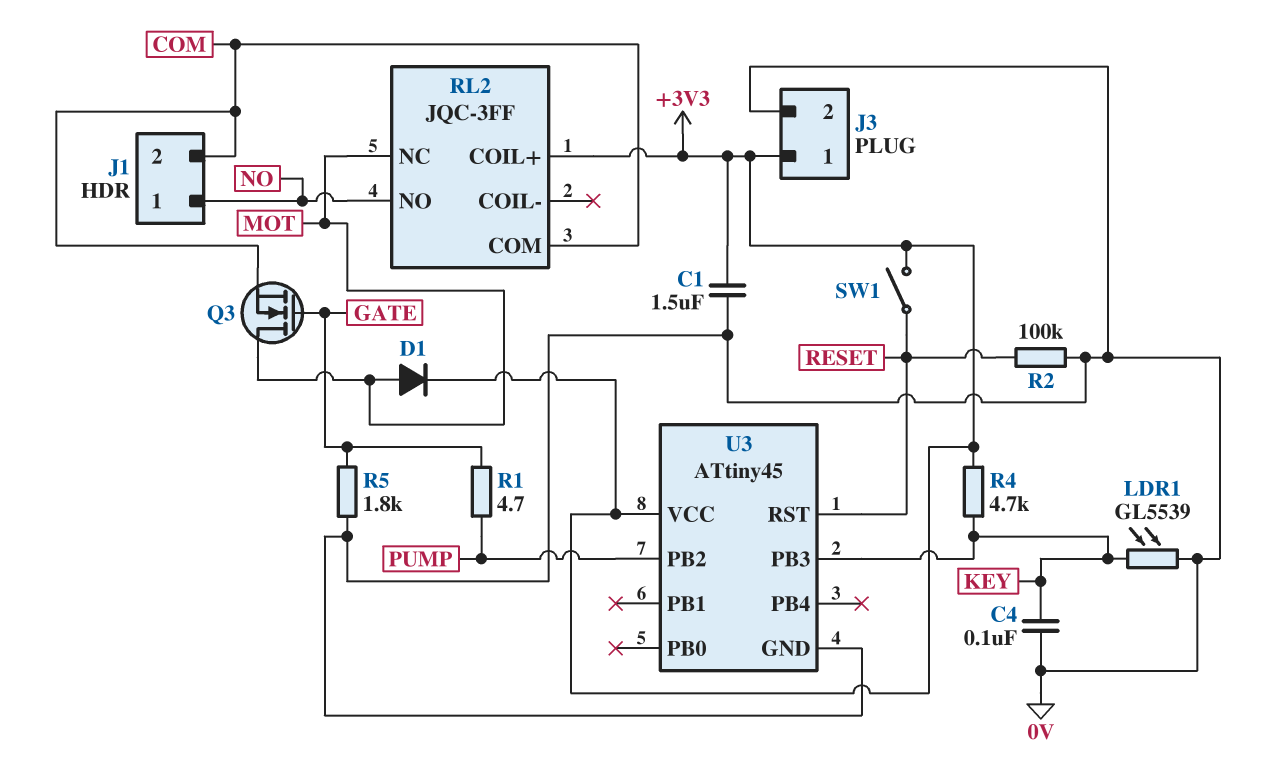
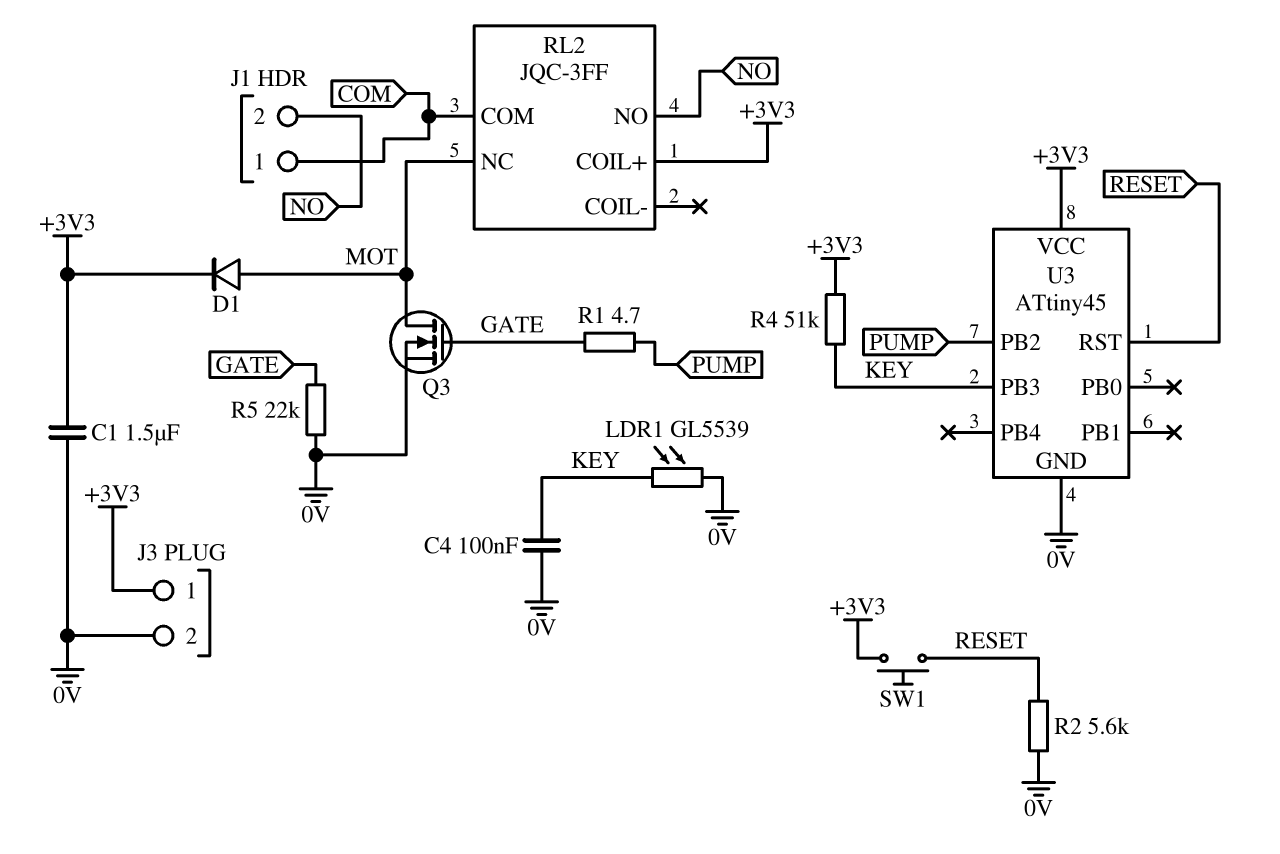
J1 pin 1: NO -> COM
J1 pin 2: COM -> NO
Q3: NMOS (G GATE, D MOT, S COM) -> NMOS (G GATE, D MOT, S 0V)
R2: 100k (0V, RESET) -> 5.6k (0V, RESET)
R4: 4.7k (+3V3, KEY) -> 51k (+3V3, KEY)
R5: 1.8k (0V, GATE) -> 22k (0V, GATE)
SW1: switch (+3V3, RESET) -> button (+3V3, RESET)

